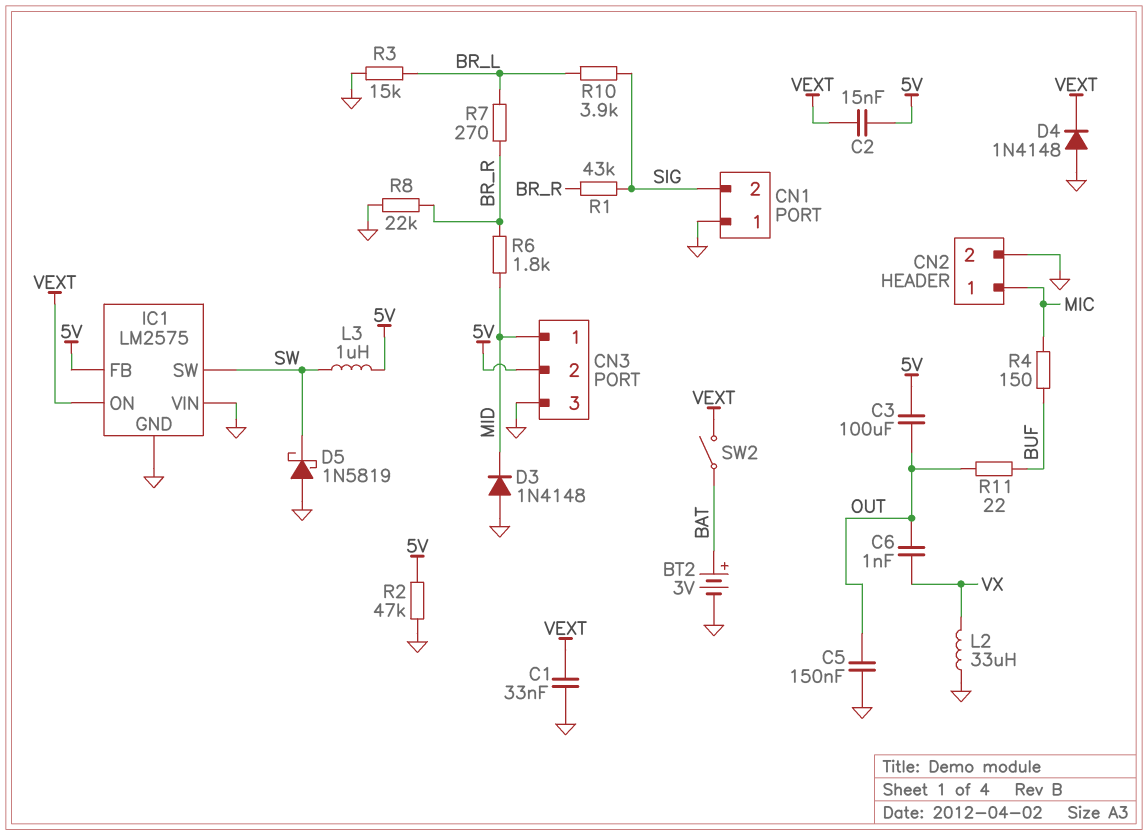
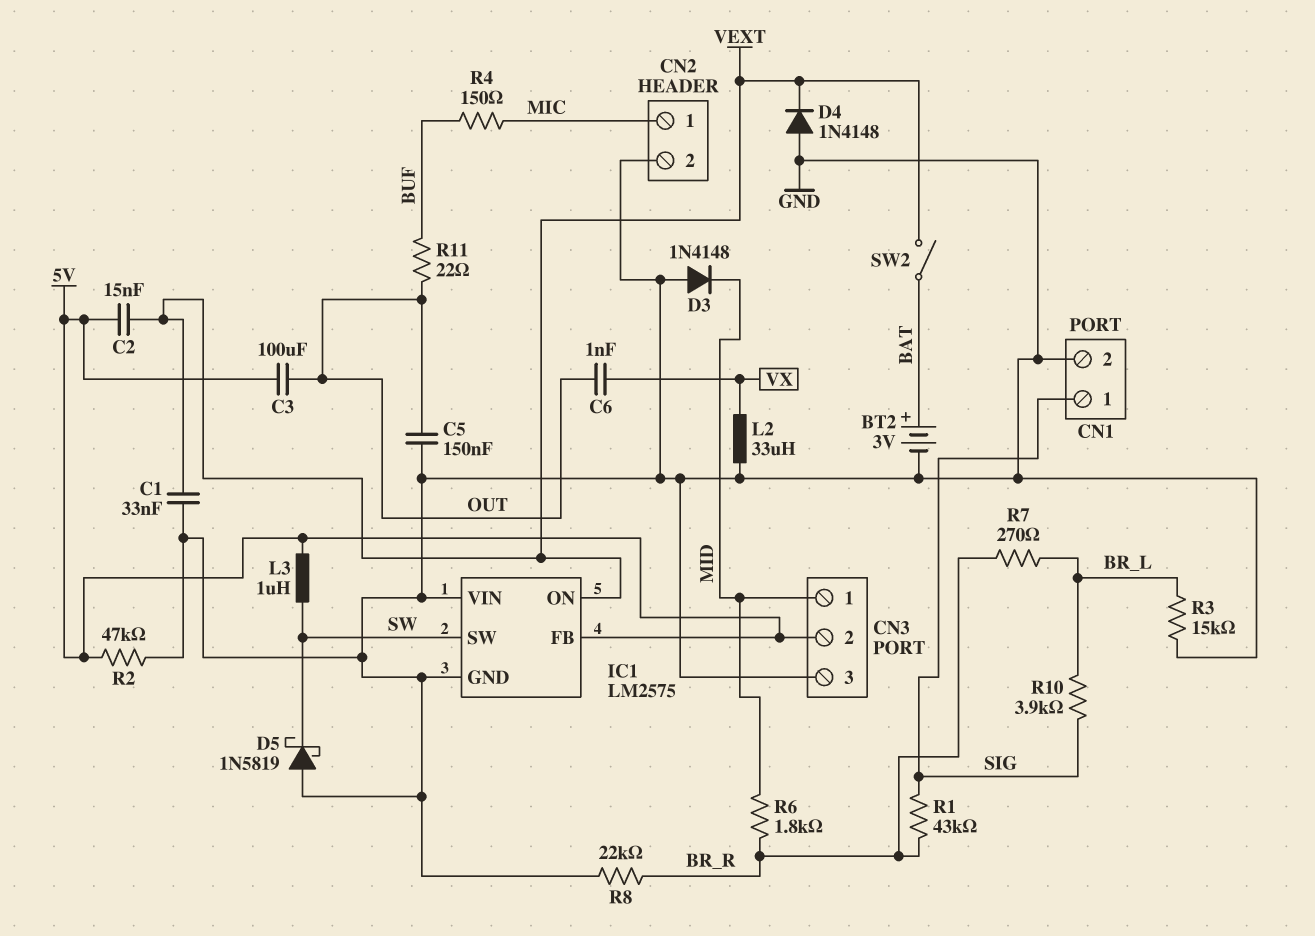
CN1 pin 1: GND -> SIG
CN1 pin 2: SIG -> GND

